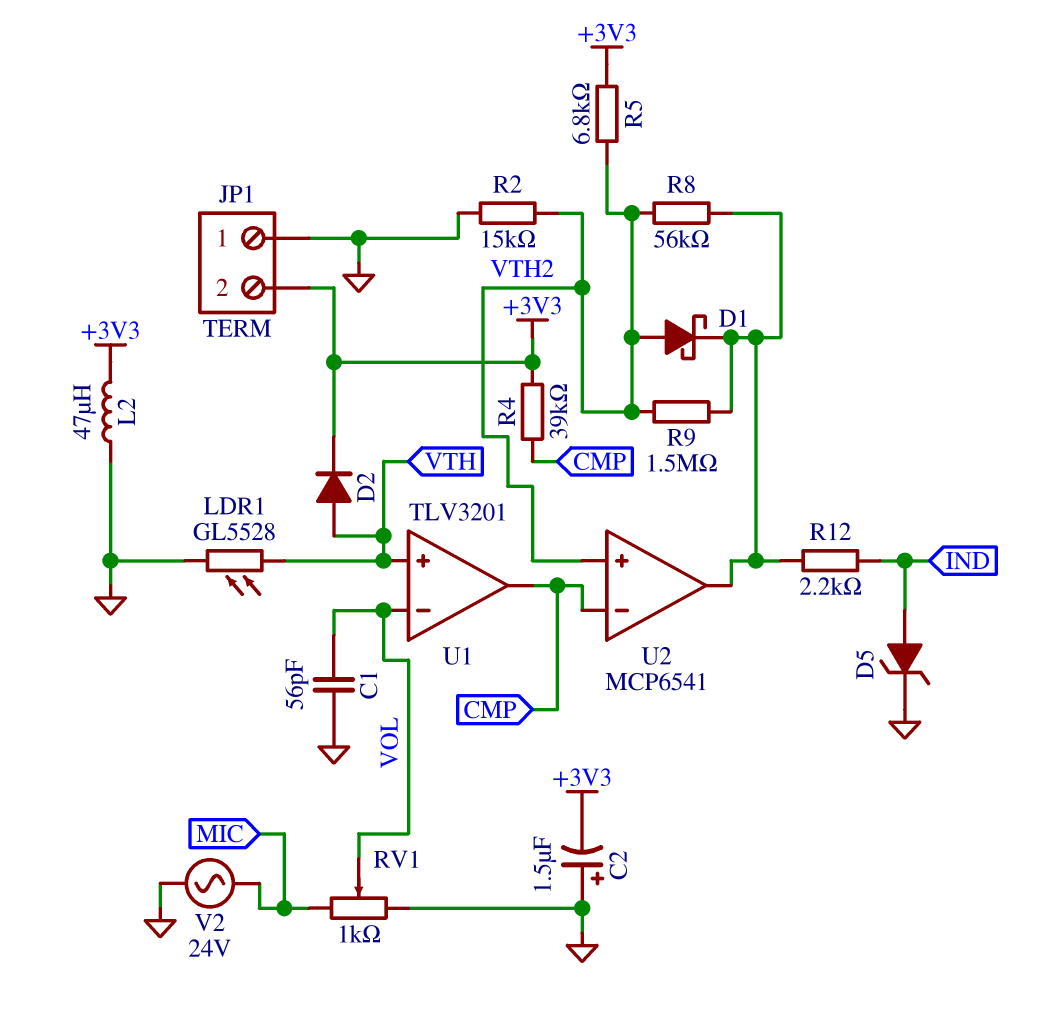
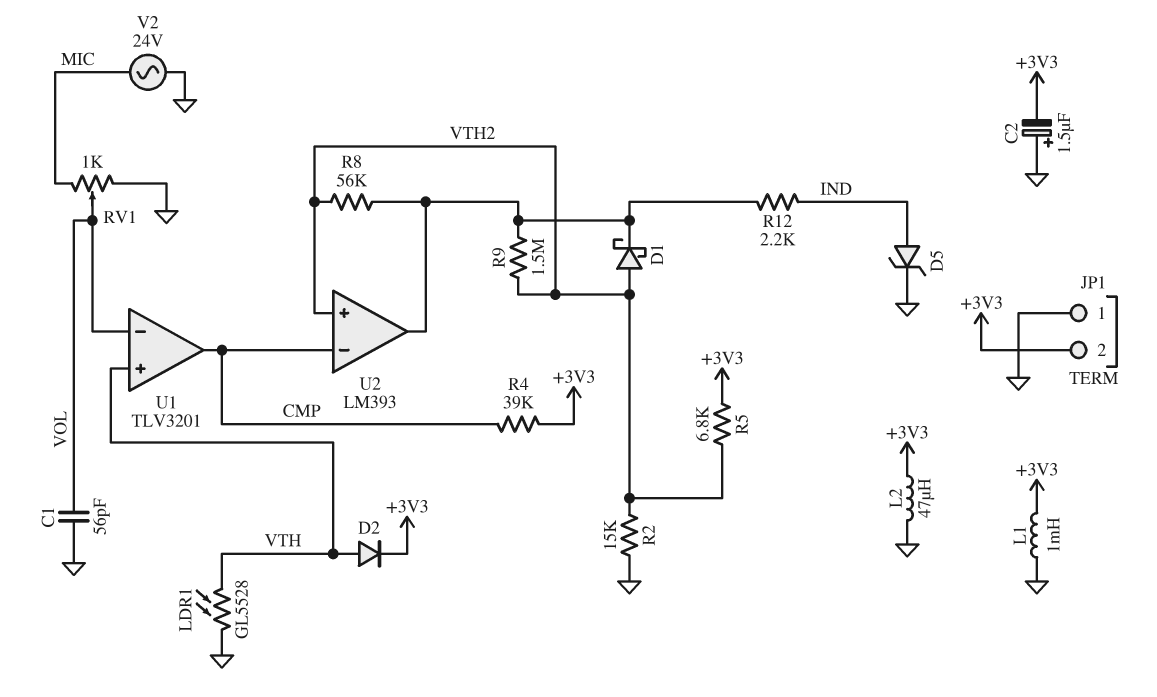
L1: none -> 1mH (+3V3, GND)
U2: MCP6541 -> LM393

